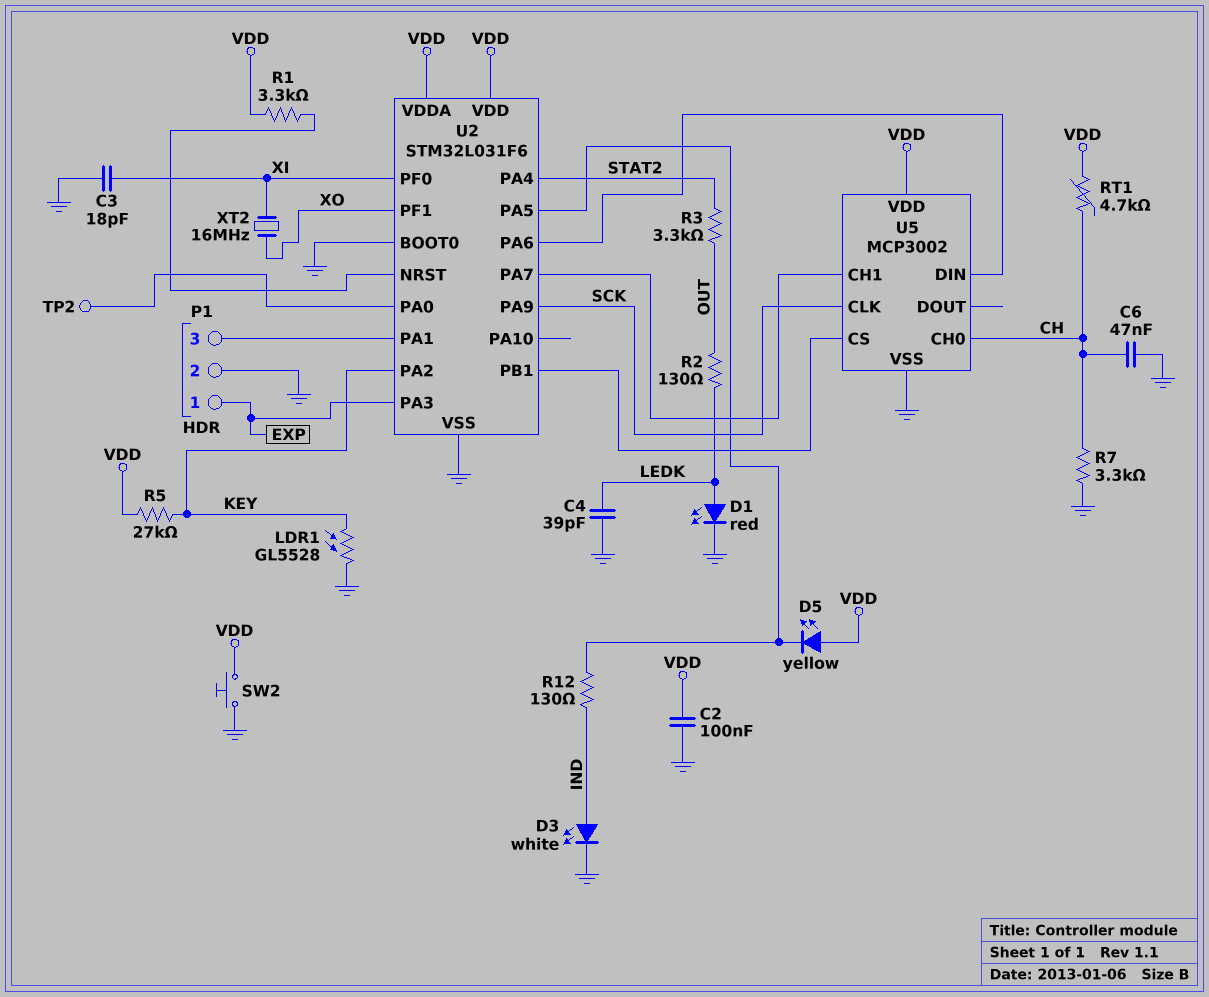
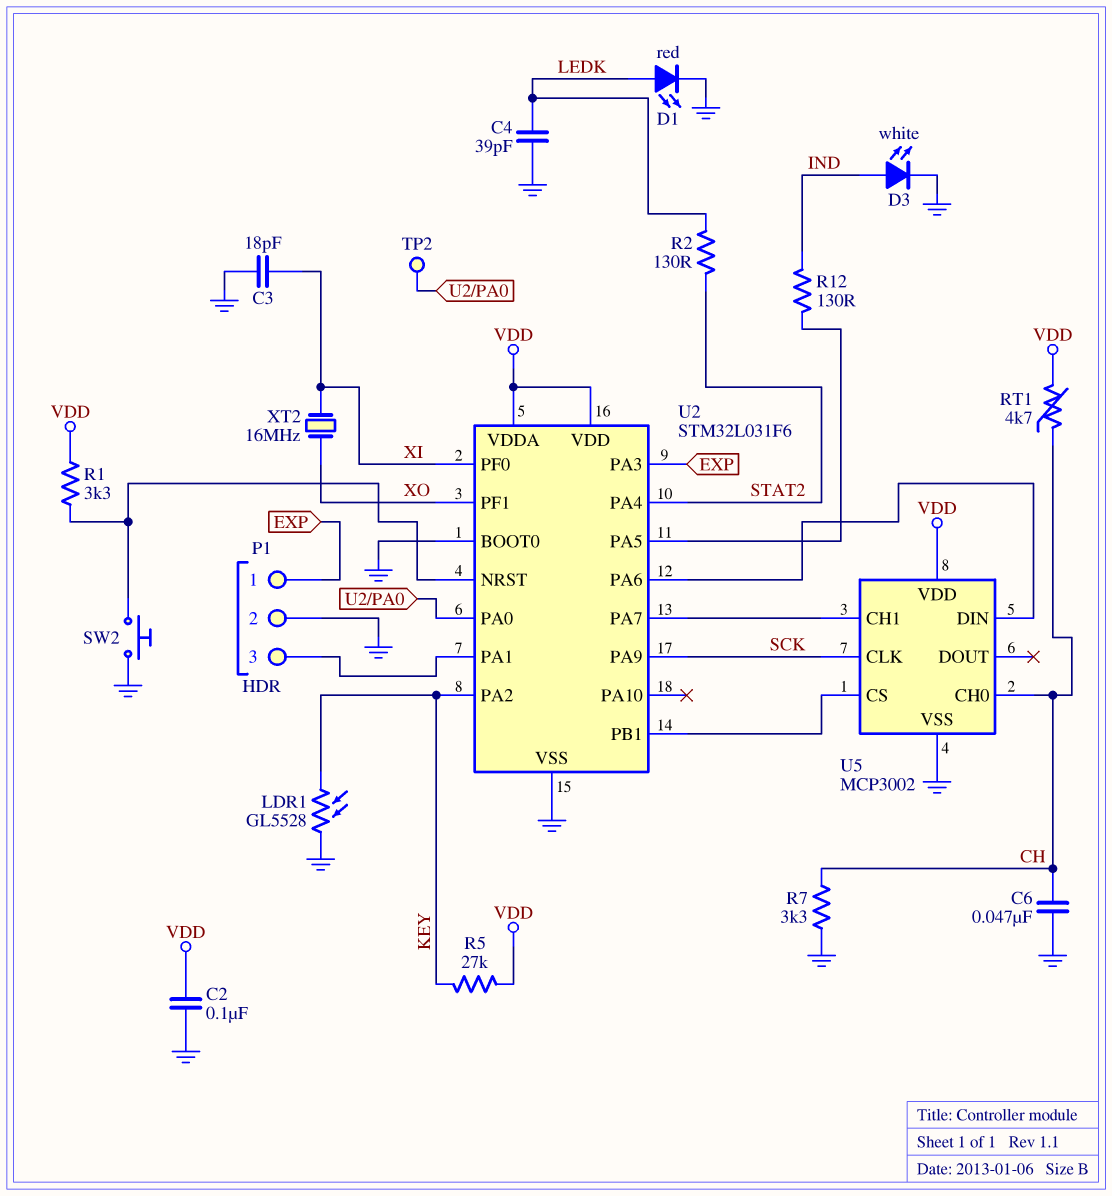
D5: LED yellow (A VDD, K U2/PA5) -> none
R2: 130 (LEDK, OUT) -> 130 (LEDK, STAT2)
R3: 3.3k (OUT, STAT2) -> none
SW2: button (GND, VDD) -> button (GND, U2/NRST)

